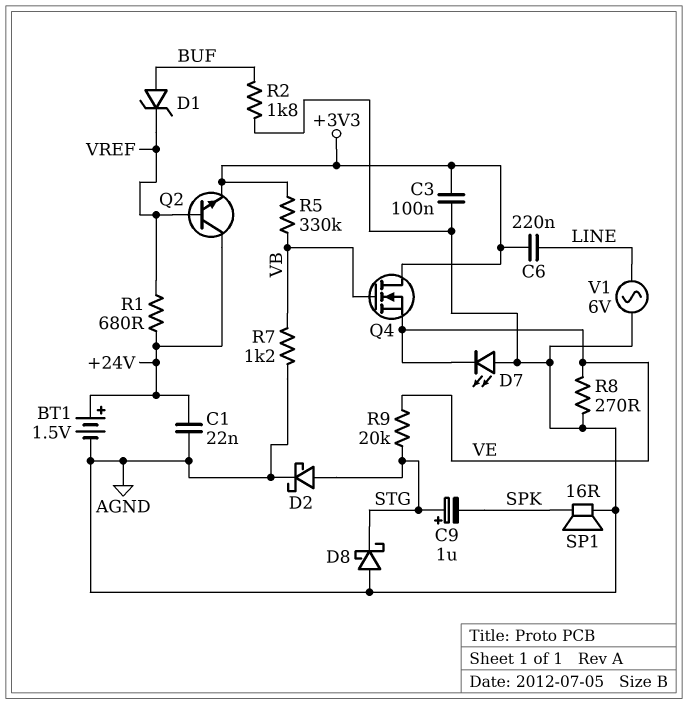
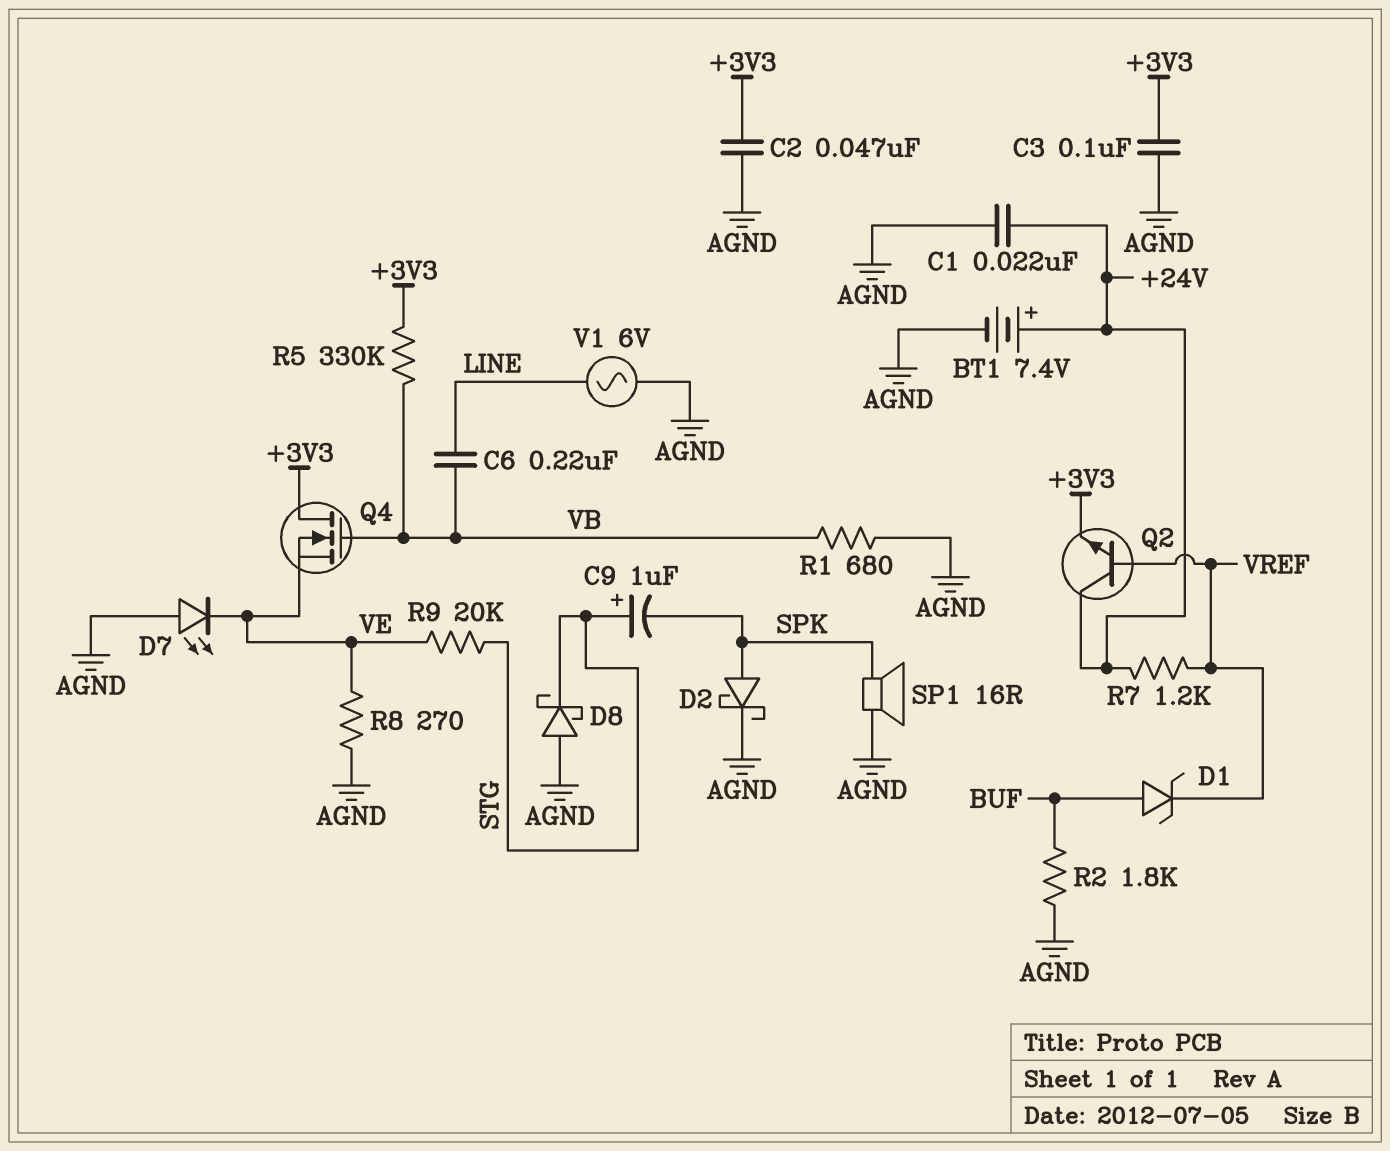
BT1: 1.5V (plus +24V, minus AGND) -> 7.4V (plus +24V, minus AGND)
C2: none -> 47nF (+3V3, AGND)
C6: 220nF (+3V3, LINE) -> 220nF (LINE, VB)
D2: schottky (A STG, K AGND) -> schottky (A SPK, K AGND)
R1: 680 (+24V, VREF) -> 680 (AGND, VB)
R7: 1.2k (AGND, VB) -> 1.2k (+24V, VREF)

